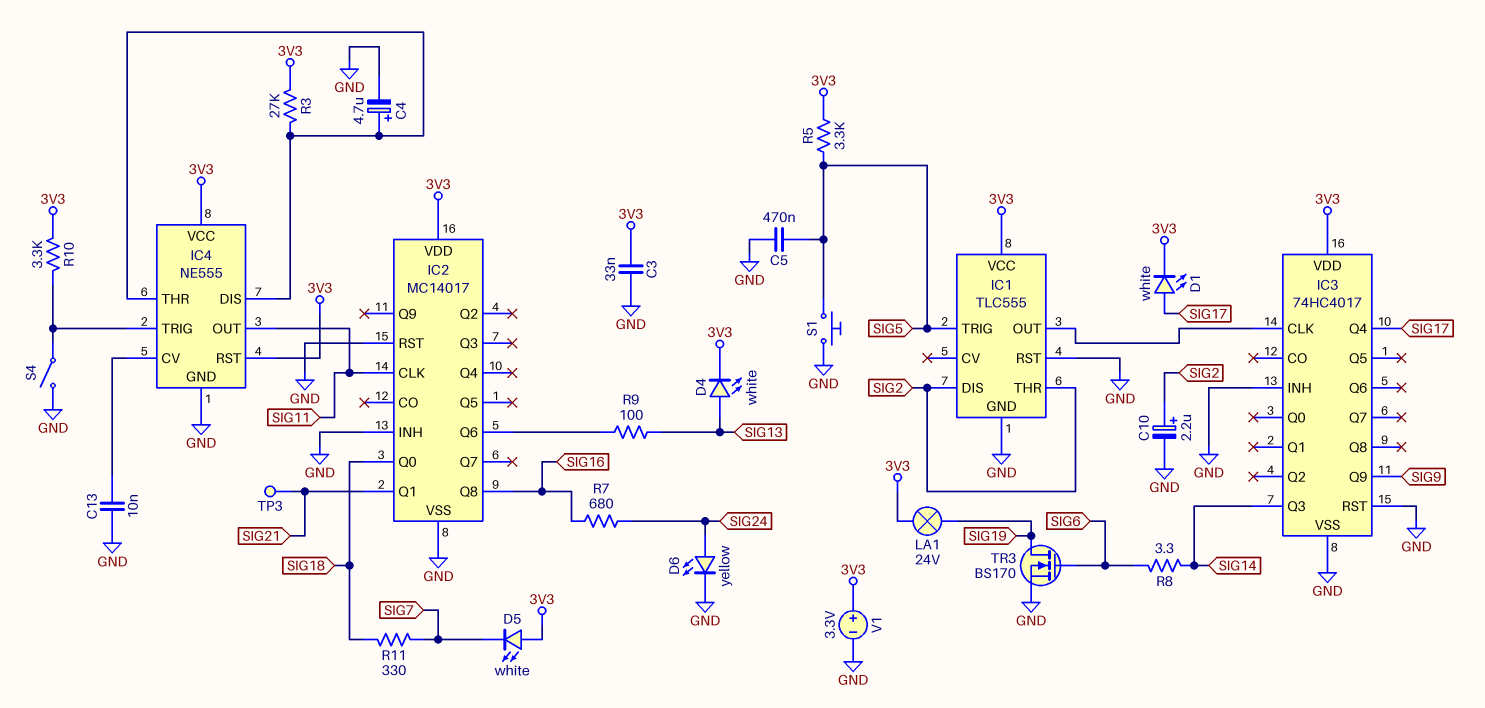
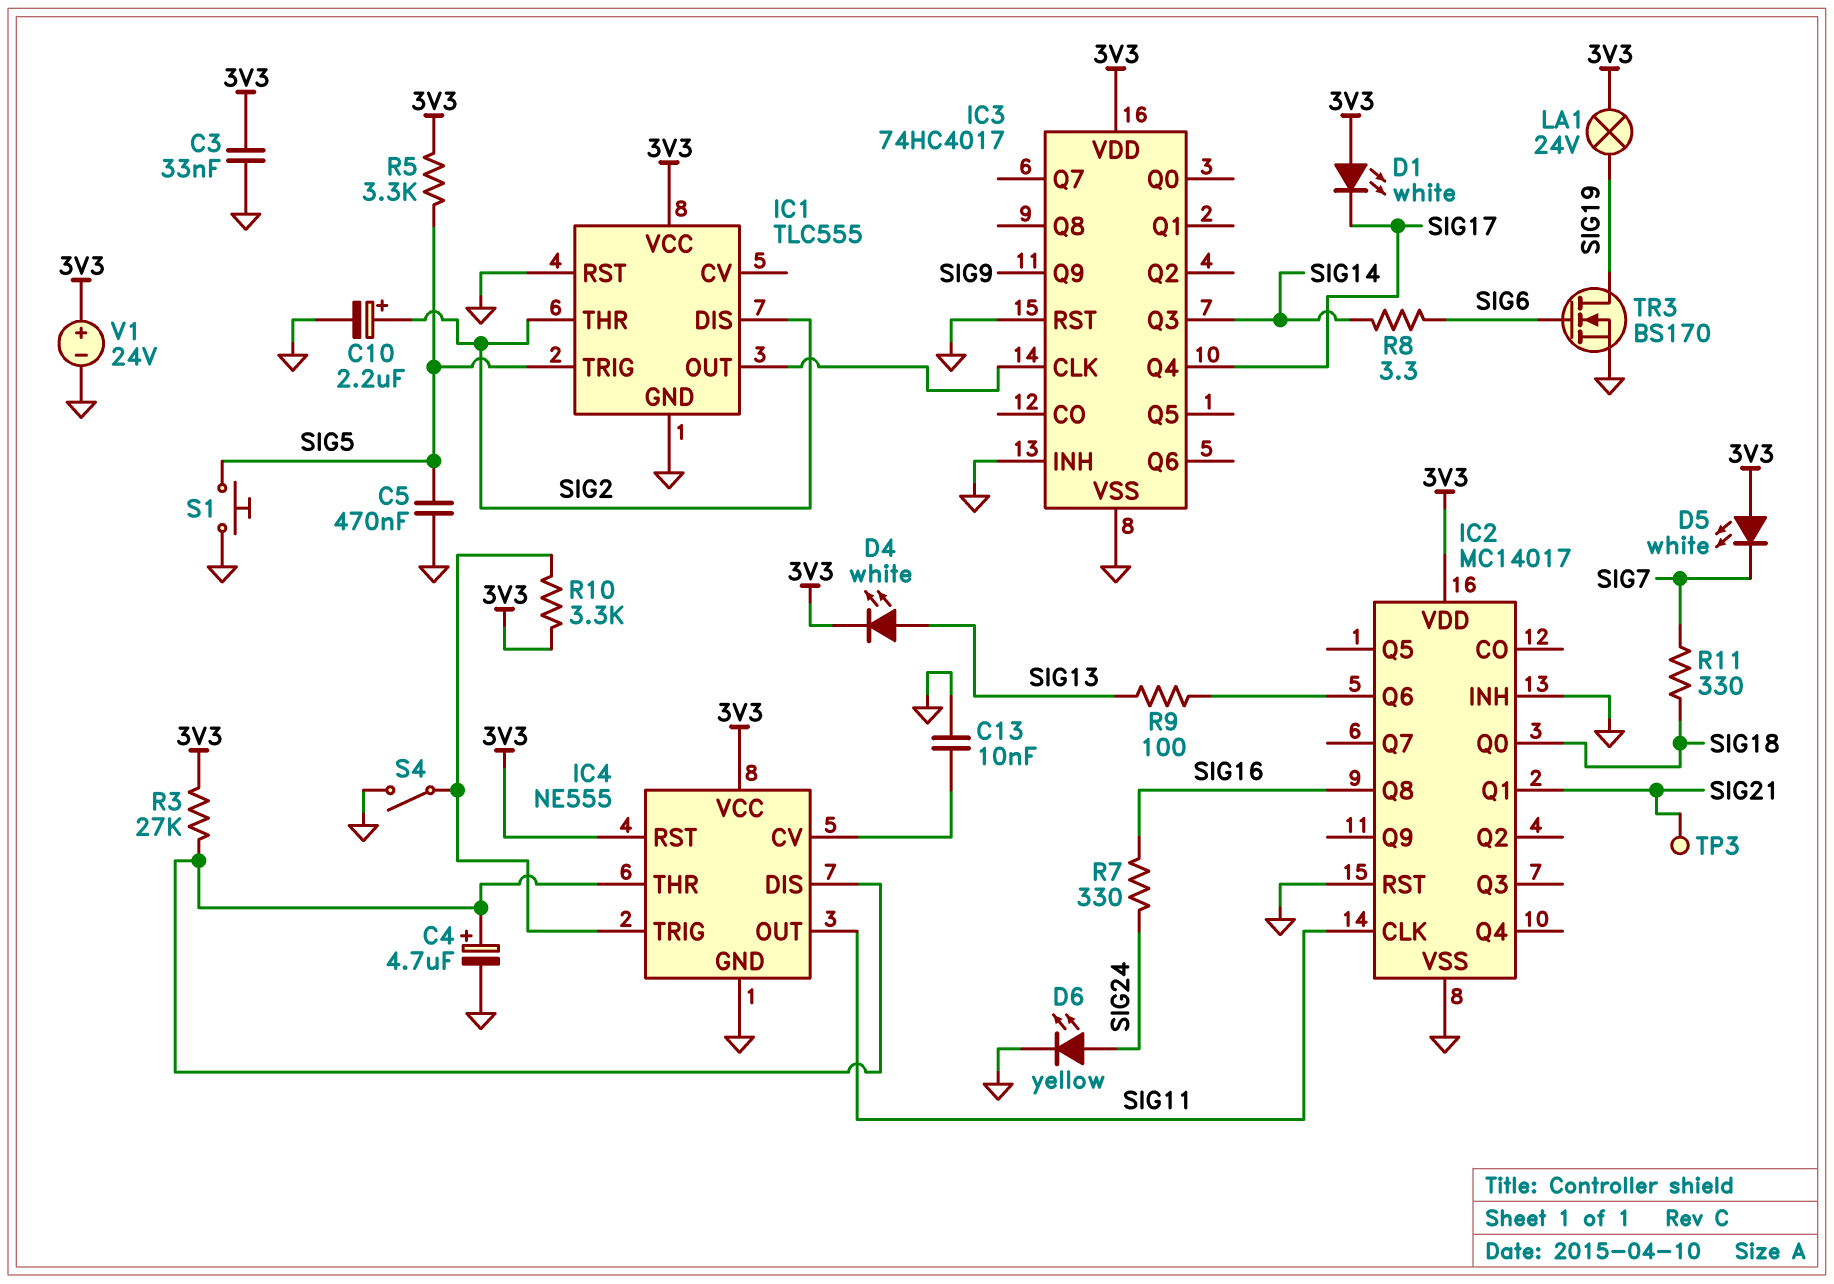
D1: LED white (A SIG17, K 3V3) -> LED white (A 3V3, K SIG17)
R7: 680 (SIG16, SIG24) -> 330 (SIG16, SIG24)
V1: 3.3V (plus 3V3, minus GND) -> 24V (plus 3V3, minus GND)

